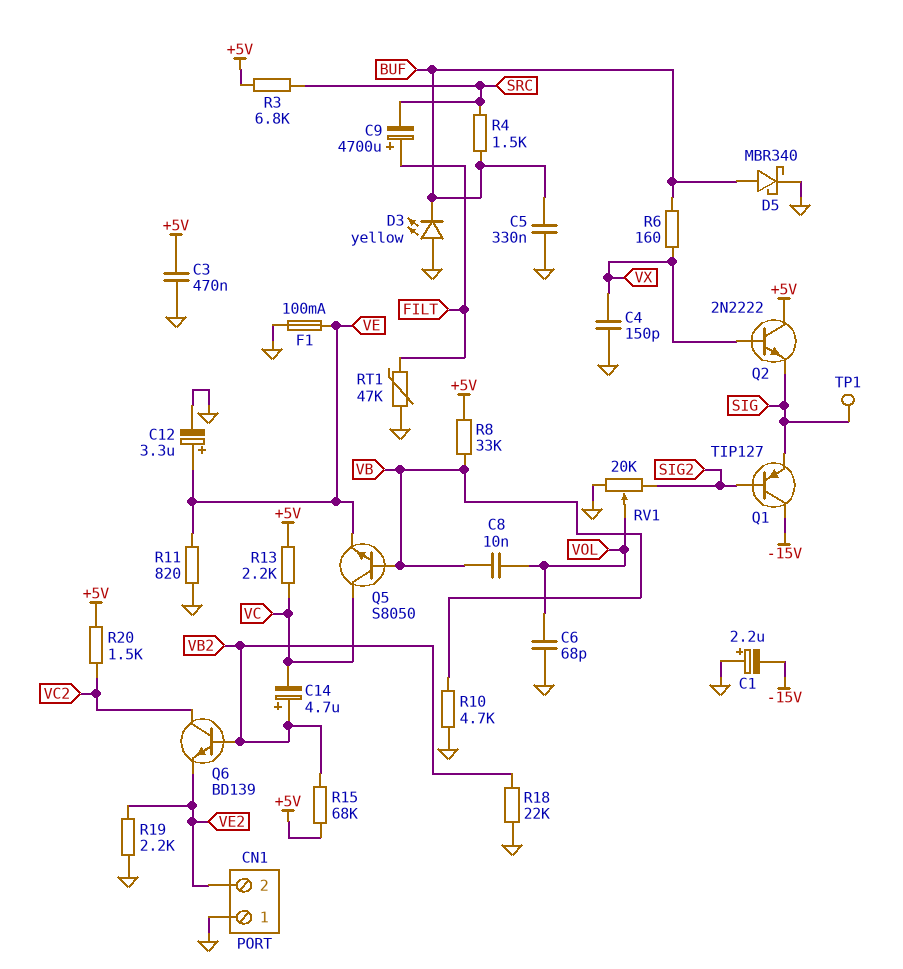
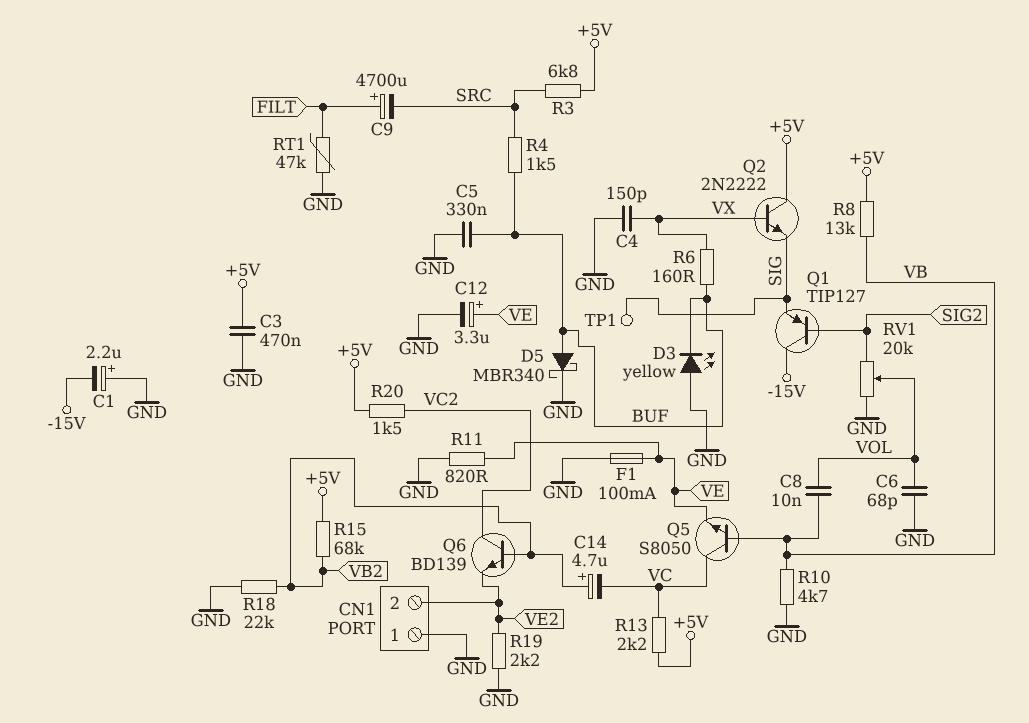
R8: 33k (+5V, VB) -> 13k (+5V, VB)

